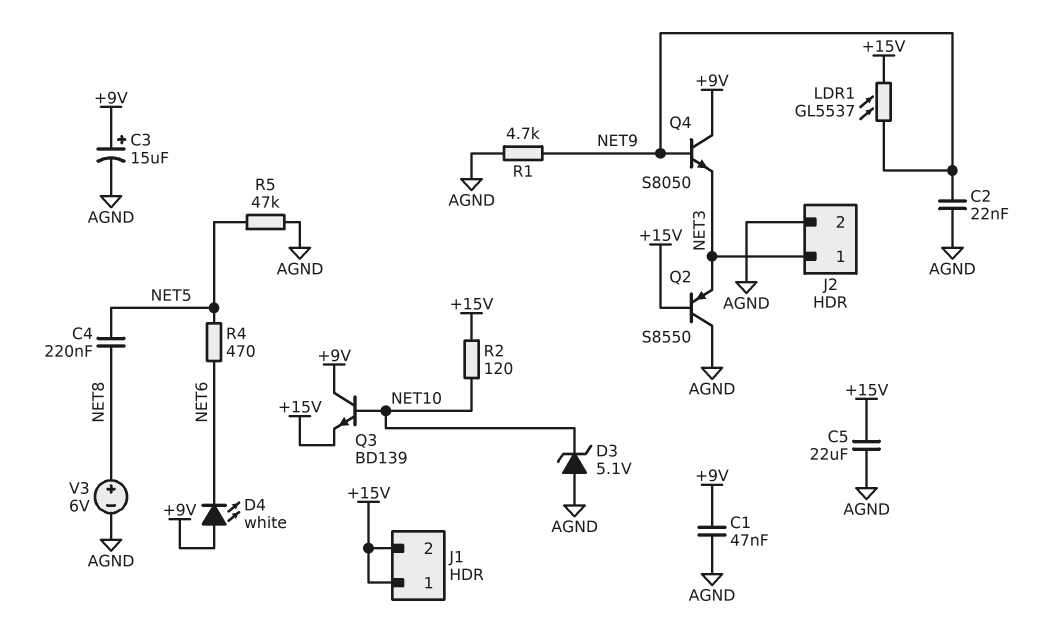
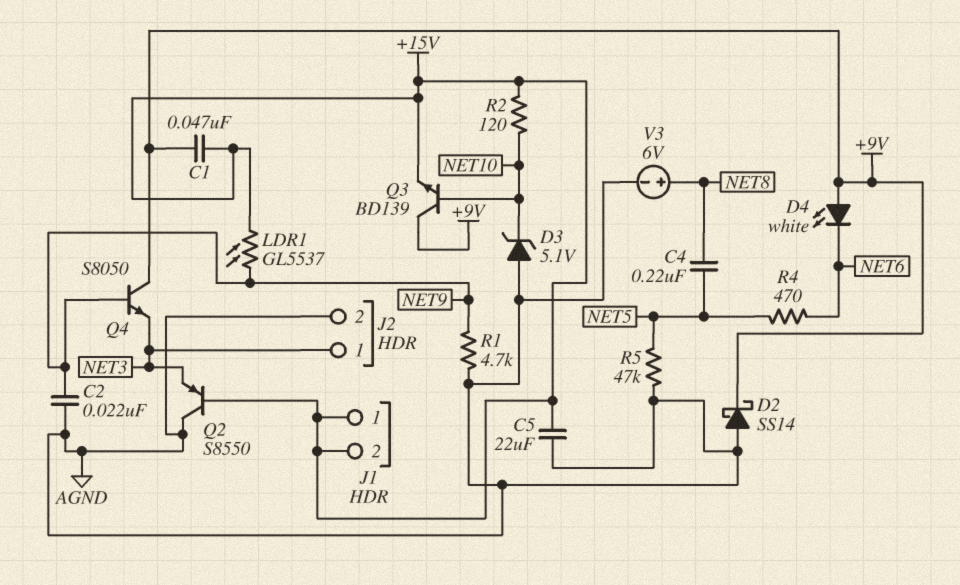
C1: 47nF (+9V, AGND) -> 47nF (+9V, +15V)
C3: 15uF (plus +9V, minus AGND) -> none
D2: none -> schottky SS14 (A AGND, K +9V)

